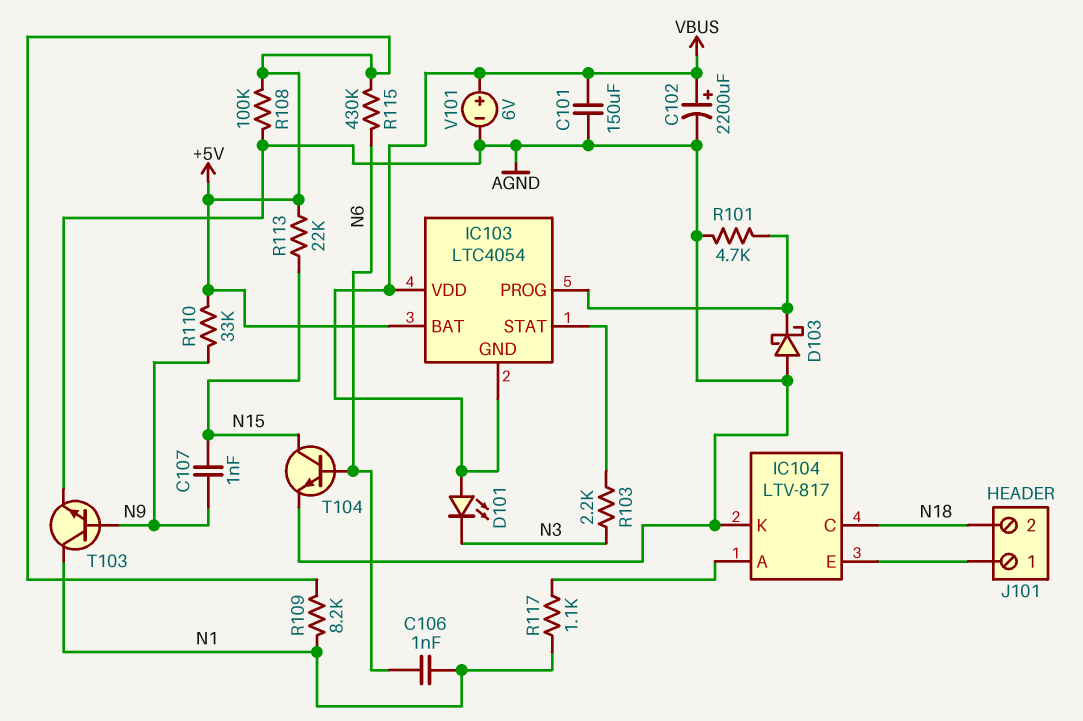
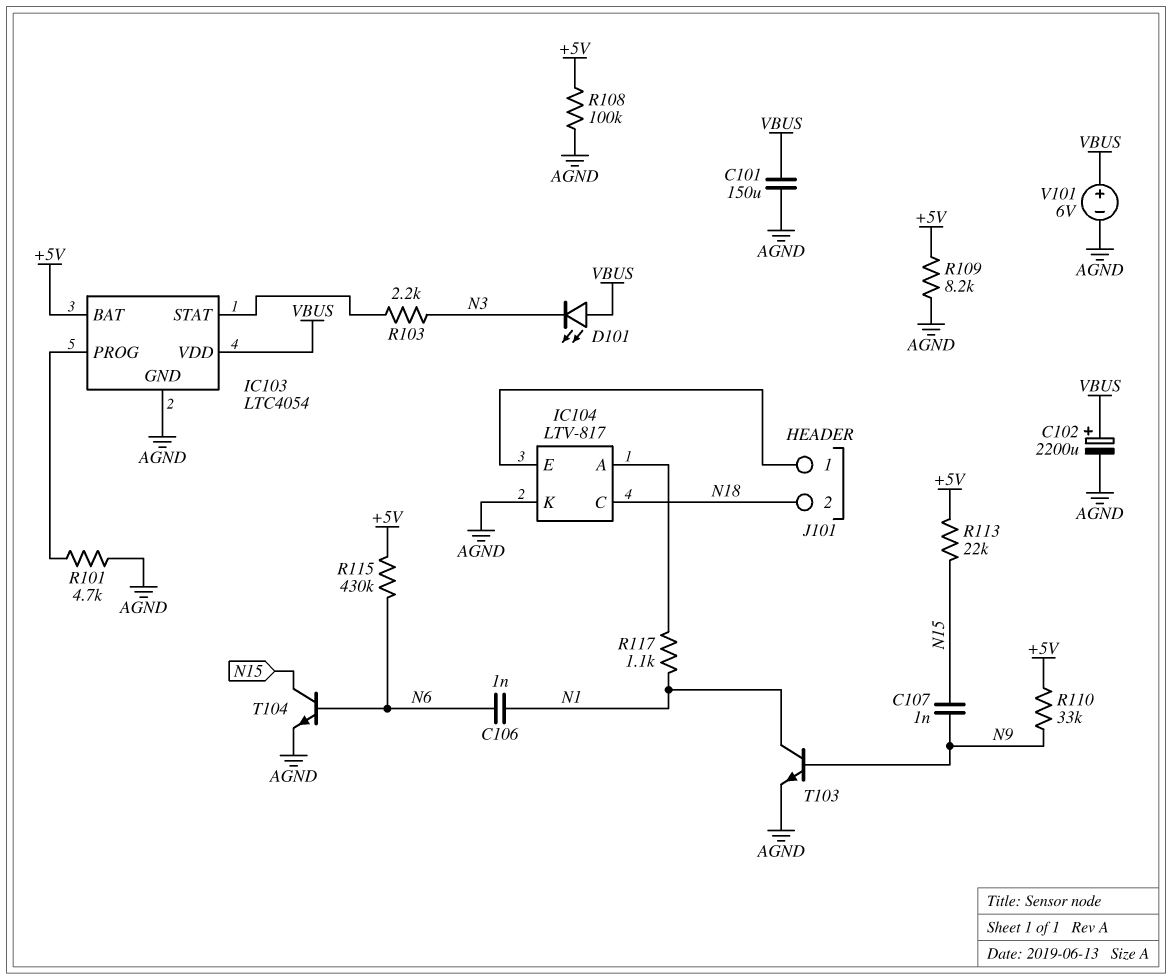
D103: schottky (A AGND, K IC103/PROG) -> none
IC103 pin GND: VBUS -> AGND
R109: 8.2k (+5V, N1) -> 8.2k (+5V, AGND)

